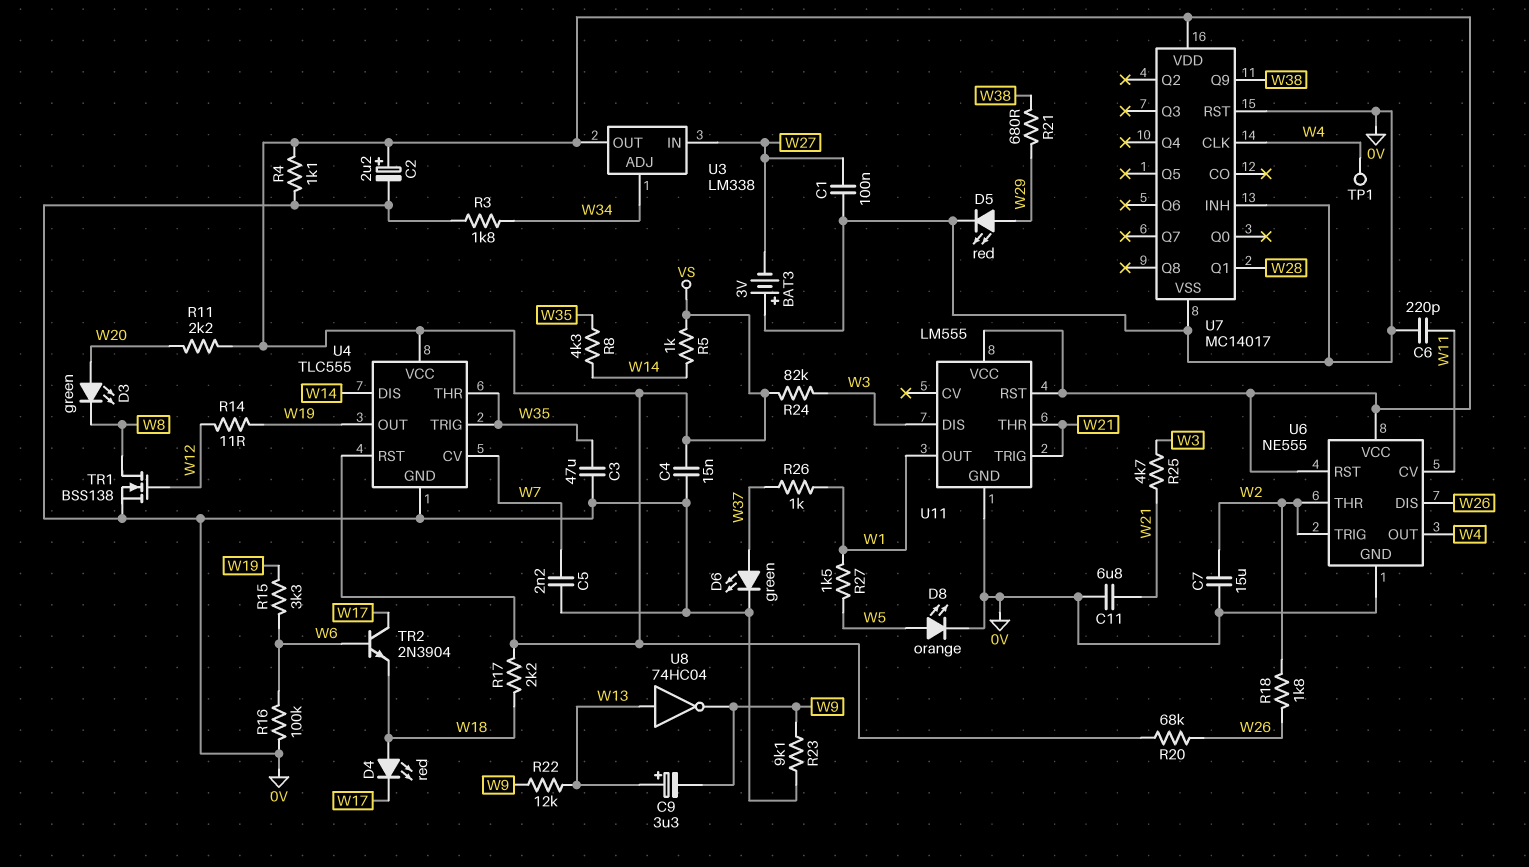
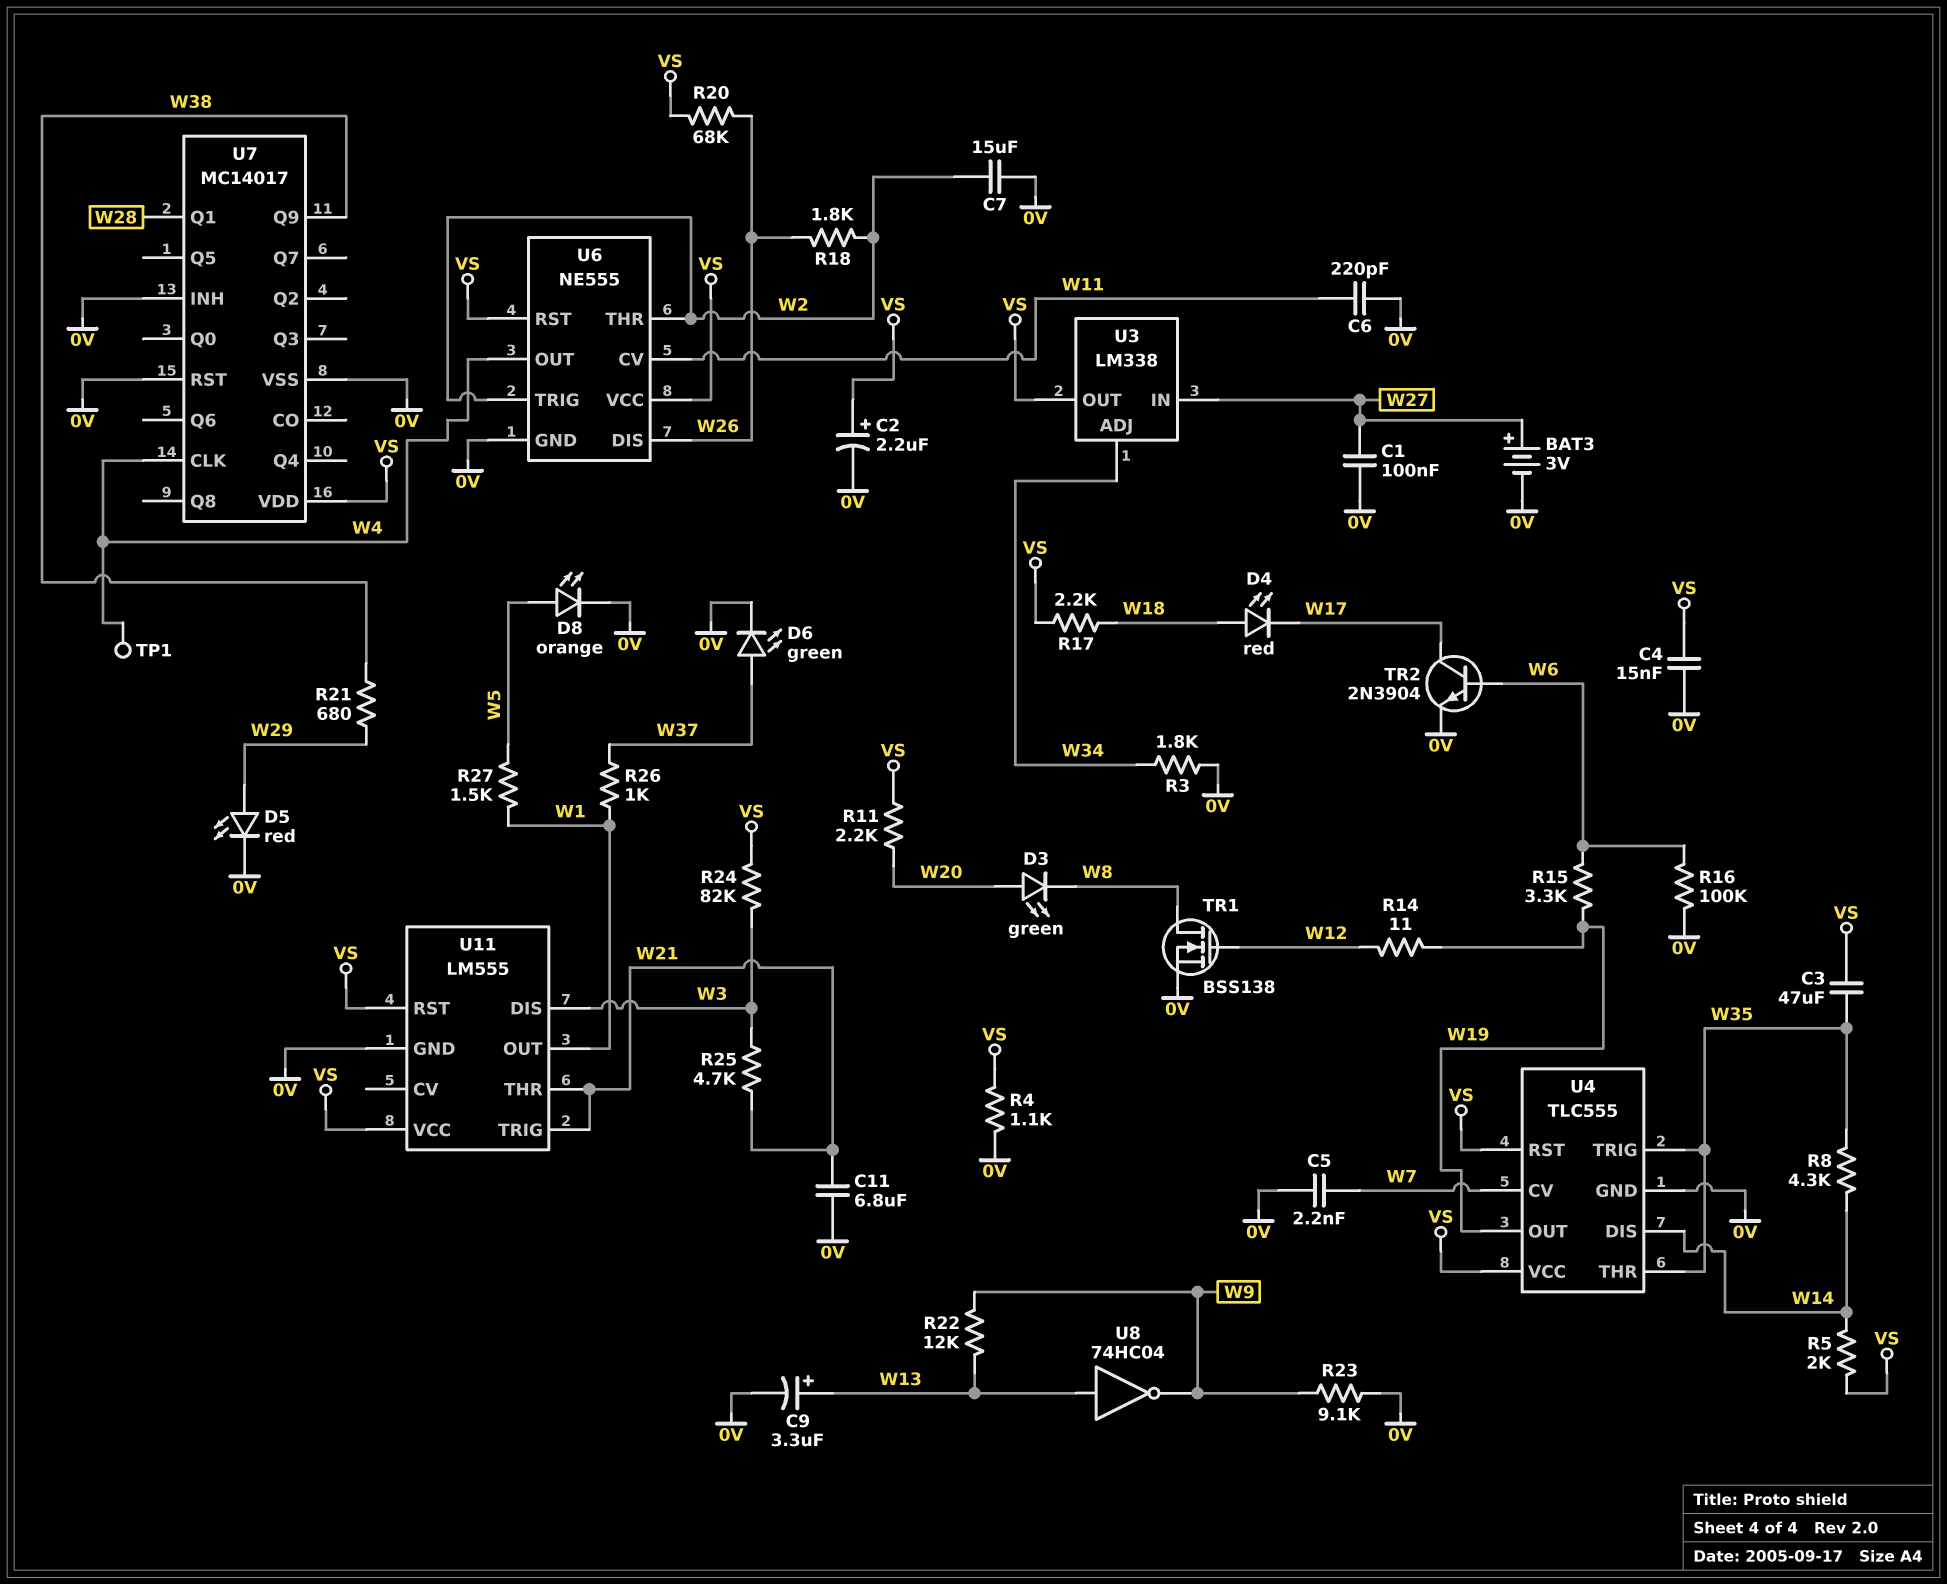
BAT3: 3V (plus 0V, minus W27) -> 3V (plus W27, minus 0V)
C3: 47uF (0V, W35) -> 47uF (VS, W35)
C9: 3.3uF (plus W13, minus W9) -> 3.3uF (plus W13, minus 0V)
R5: 1k (VS, W14) -> 2k (VS, W14)
TR2: NPN 2N3904 (B W6, C W17, E W18) -> NPN 2N3904 (B W6, C W17, E 0V)

